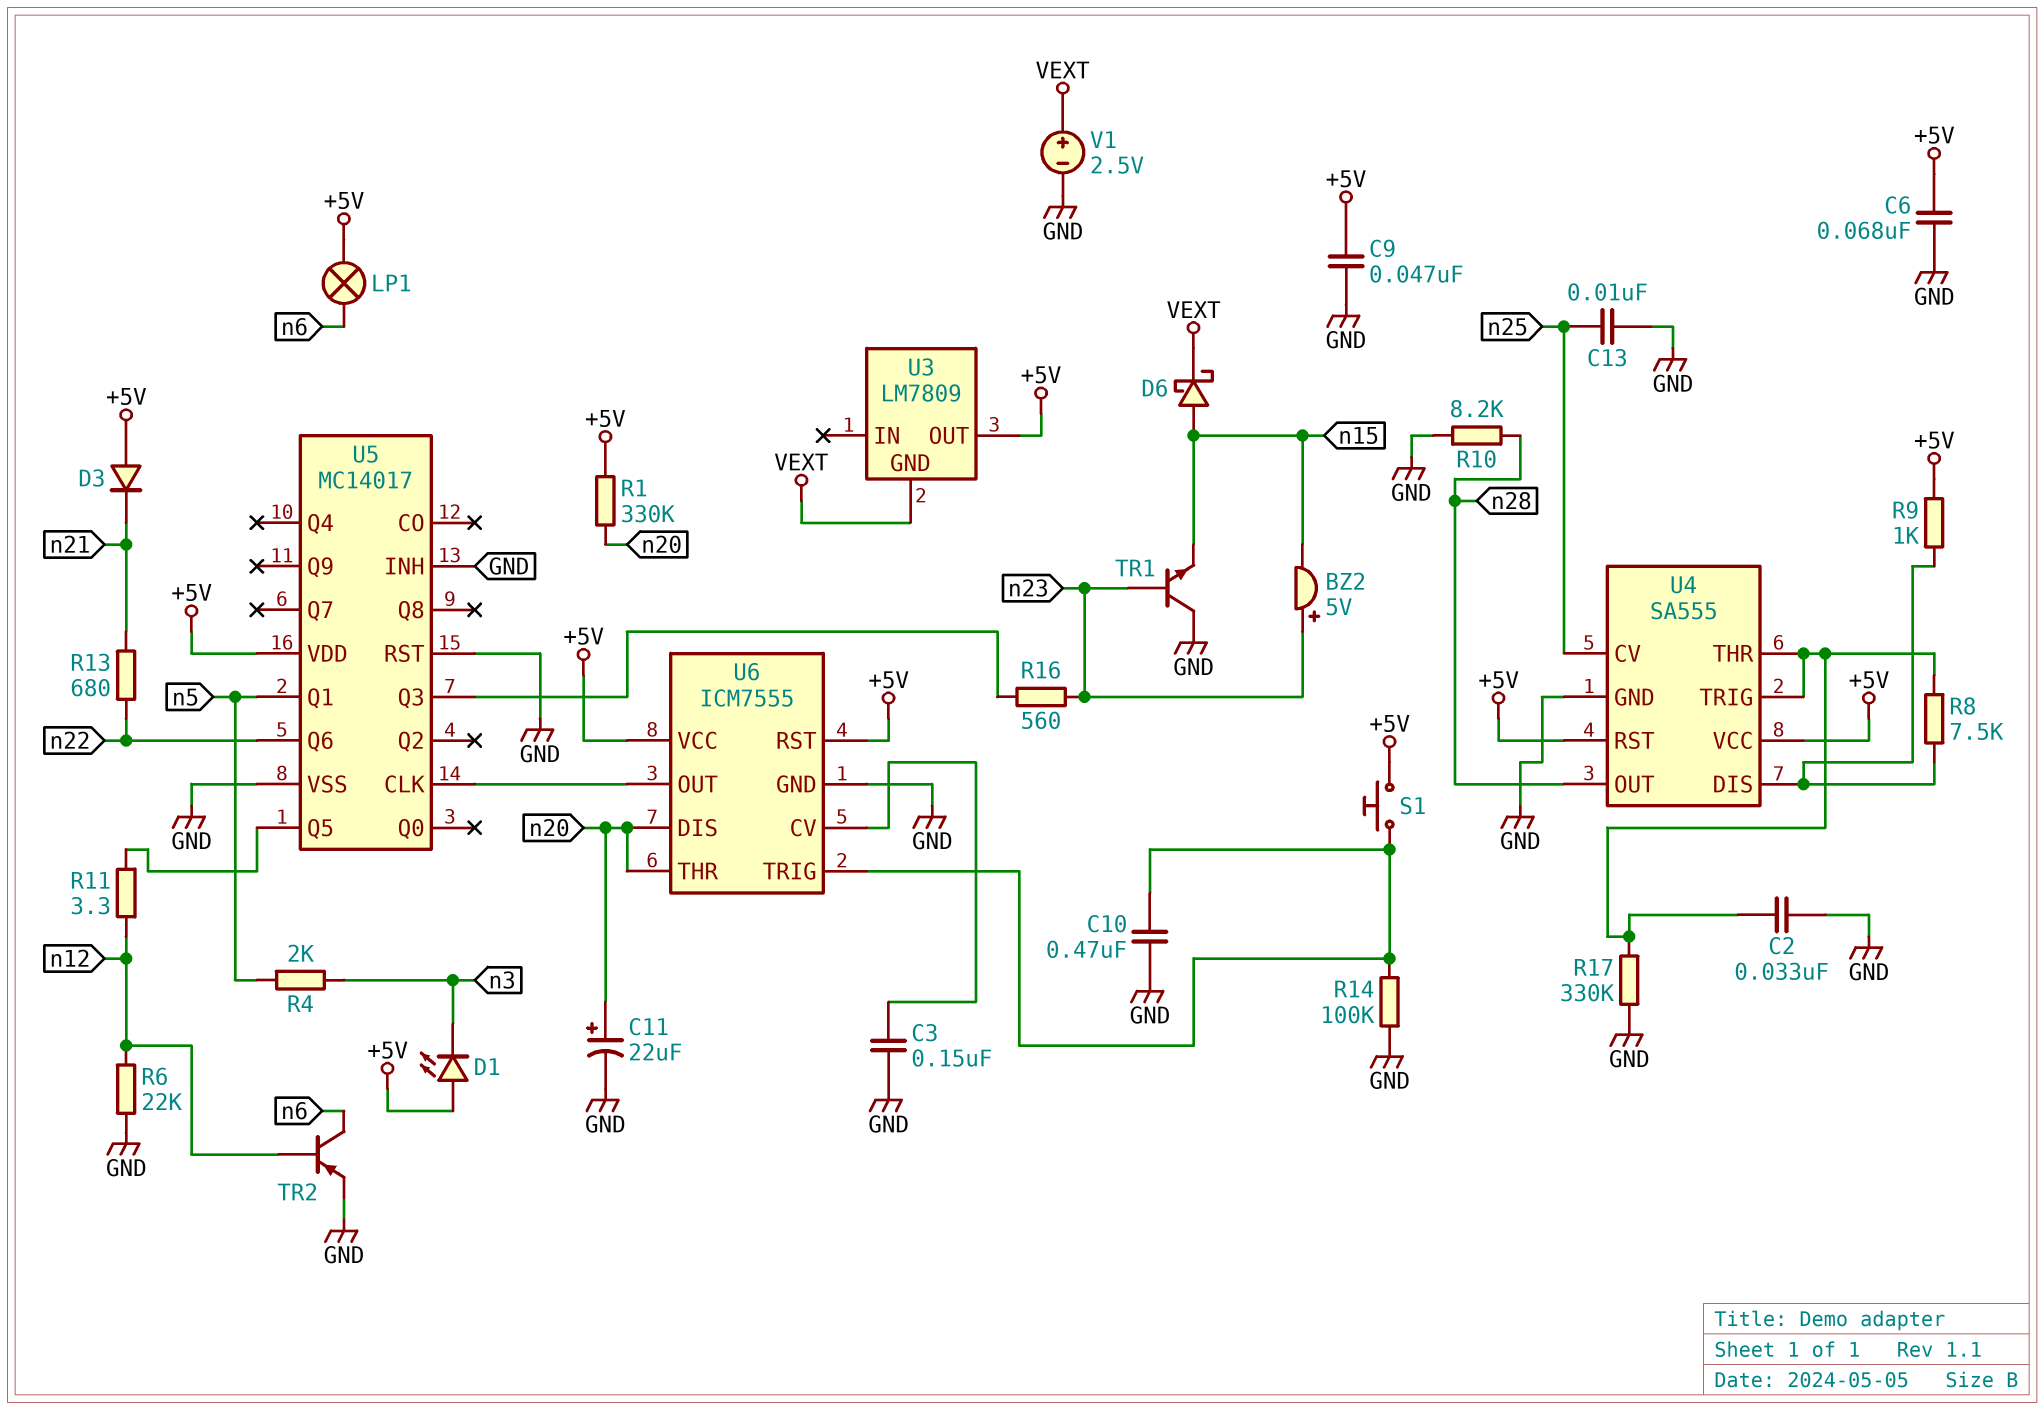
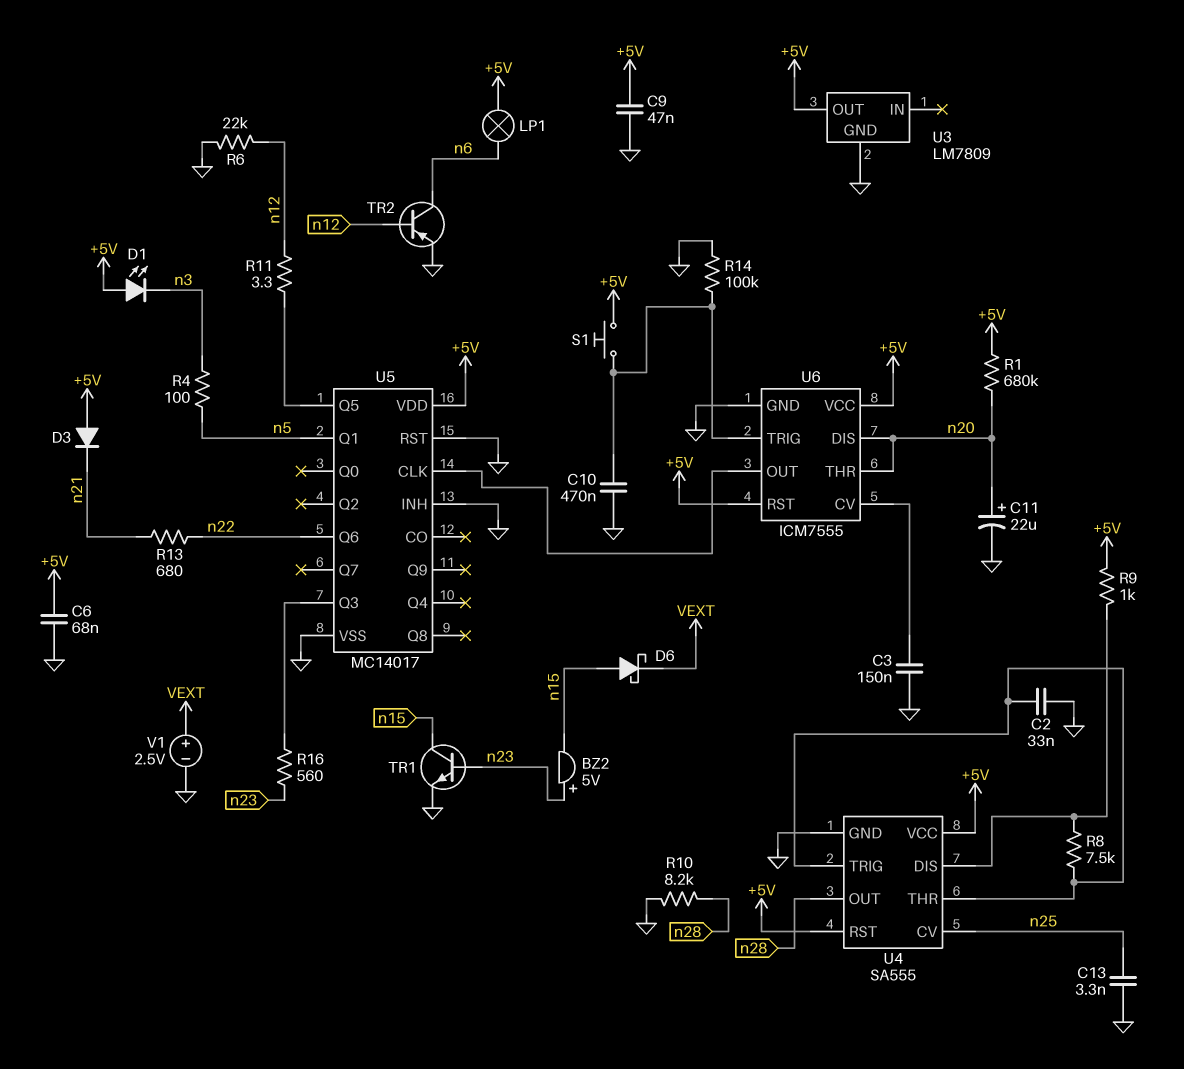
C13: 10nF (GND, n25) -> 3.3nF (GND, n25)
R1: 330k (+5V, n20) -> 680k (+5V, n20)
R4: 2k (n3, n5) -> 100 (n3, n5)
R17: 330k (GND, U4/THR) -> none
TR1: NPN (B n23, C GND, E n15) -> NPN (B n23, C n15, E GND)
U3 pin GND: VEXT -> GND

